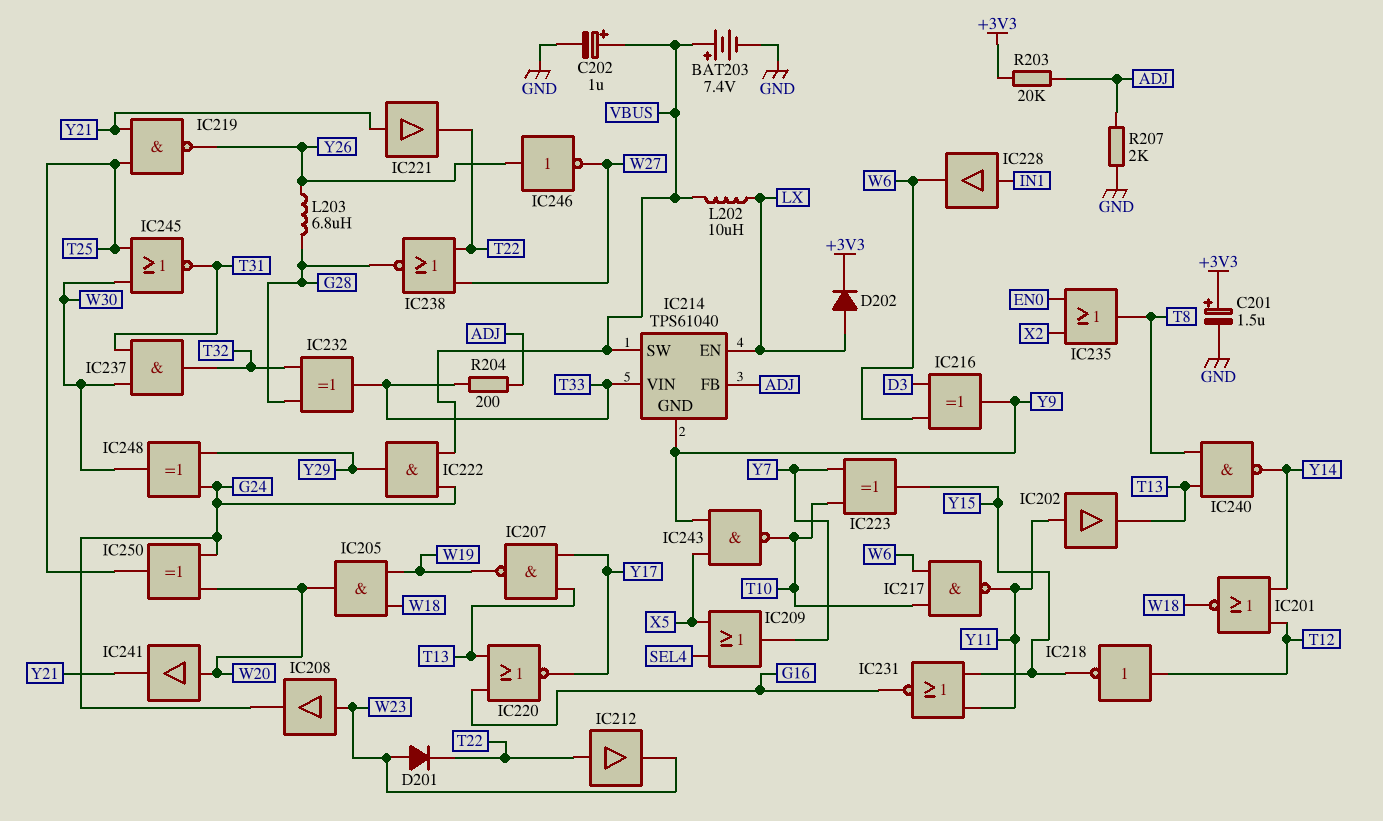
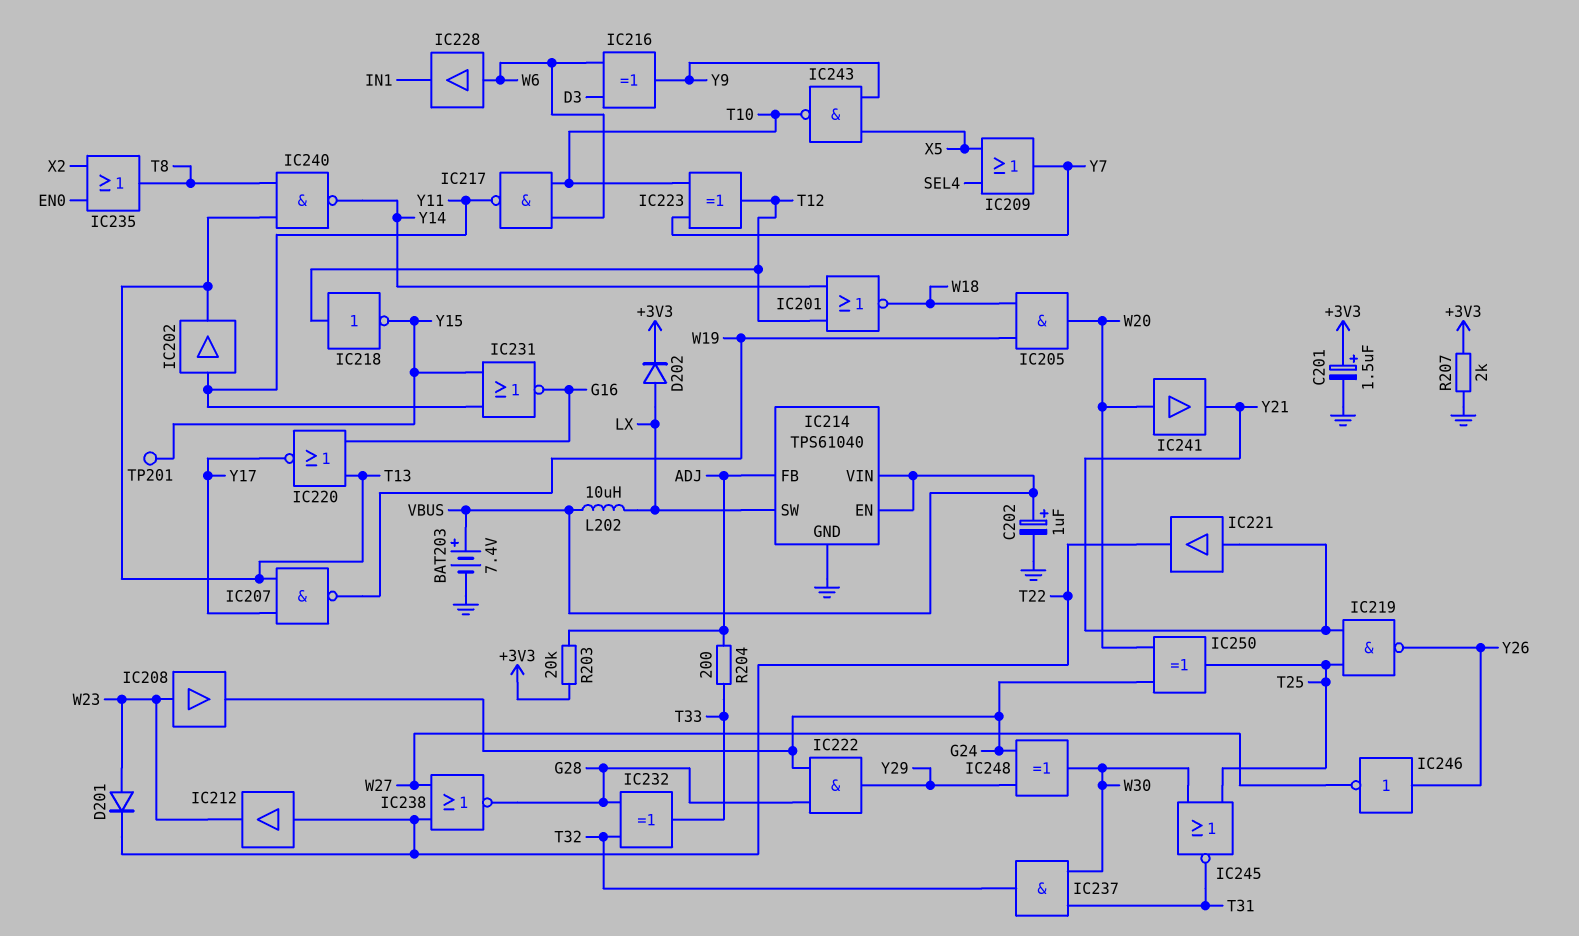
IC214 pin EN: LX -> VBUS
IC214 pin GND: Y9 -> GND
IC214 pin SW: VBUS -> LX
IC214 pin VIN: T33 -> VBUS
IC222: AND (in G24, in VBUS, out Y29) -> AND (in G24, in G28, out Y29)
IC223: XOR (in T10, in Y7, out Y15) -> XOR (in T10, in Y7, out T12)
IC228: buffer (in IN1, out W6) -> buffer (in W6, out IN1)
L203: 6.8uH (G28, Y26) -> none
R207: 2k (ADJ, GND) -> 2k (+3V3, GND)
TP201: none -> test point (Y15)

